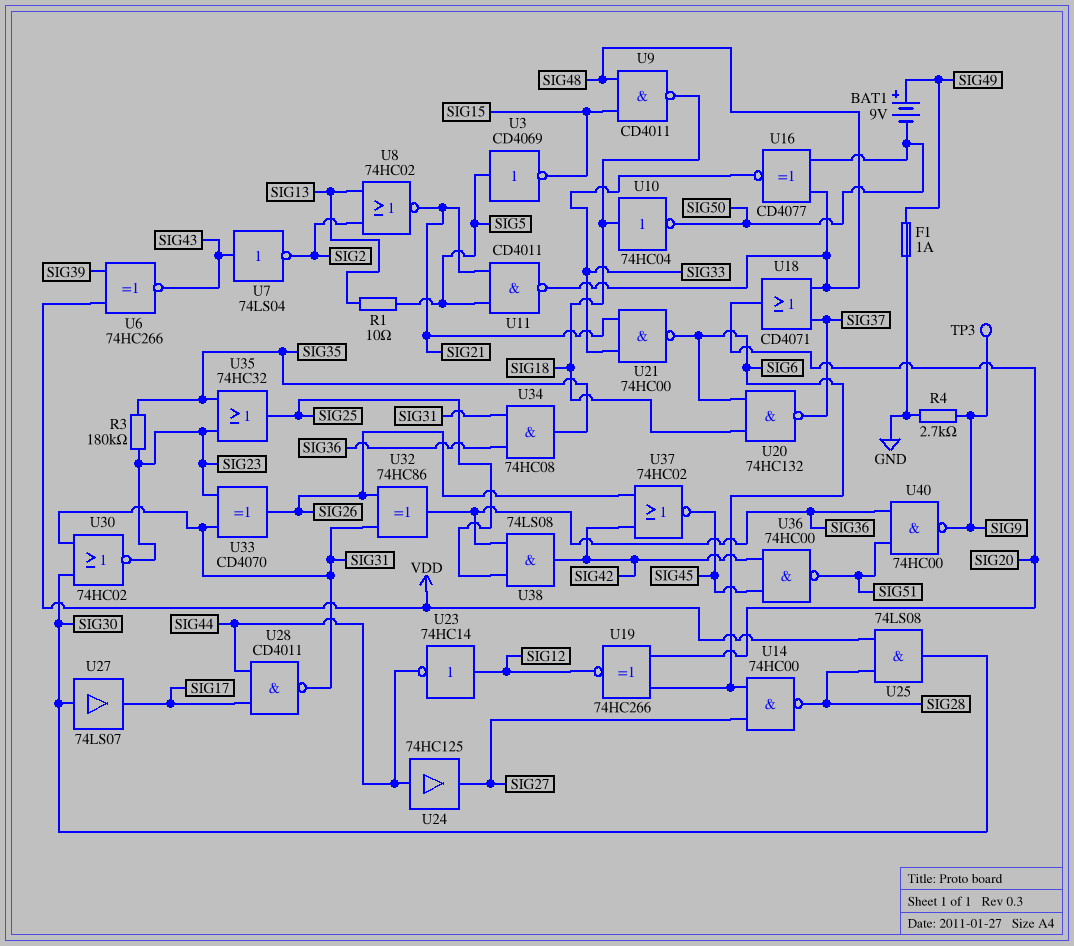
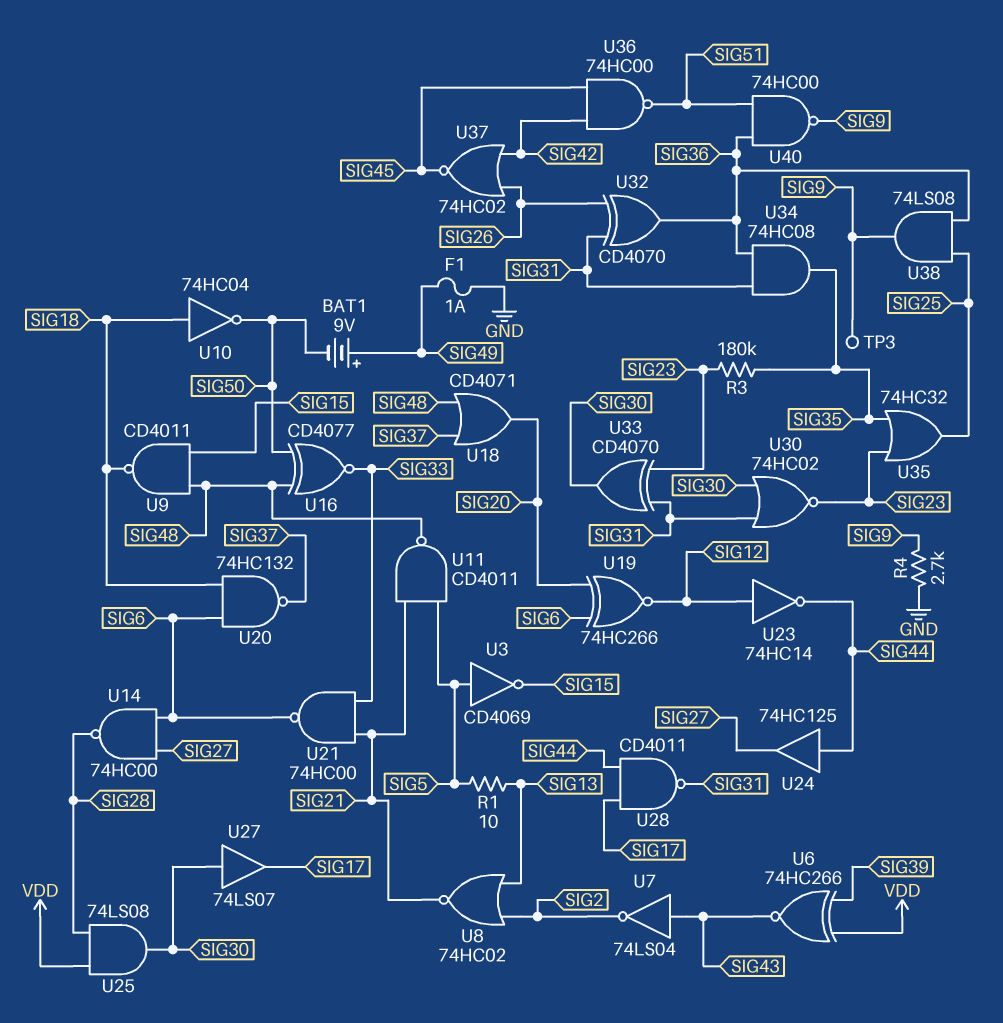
U32: XOR 74HC86 (in SIG26, in SIG31, out SIG36) -> XOR CD4070 (in SIG26, in SIG31, out SIG36)
U33: XOR CD4070 (in SIG23, in SIG31, out SIG26) -> XOR CD4070 (in SIG23, in SIG31, out SIG30)
U38: AND 74LS08 (in SIG25, in SIG36, out SIG42) -> AND 74LS08 (in SIG25, in SIG36, out SIG9)

